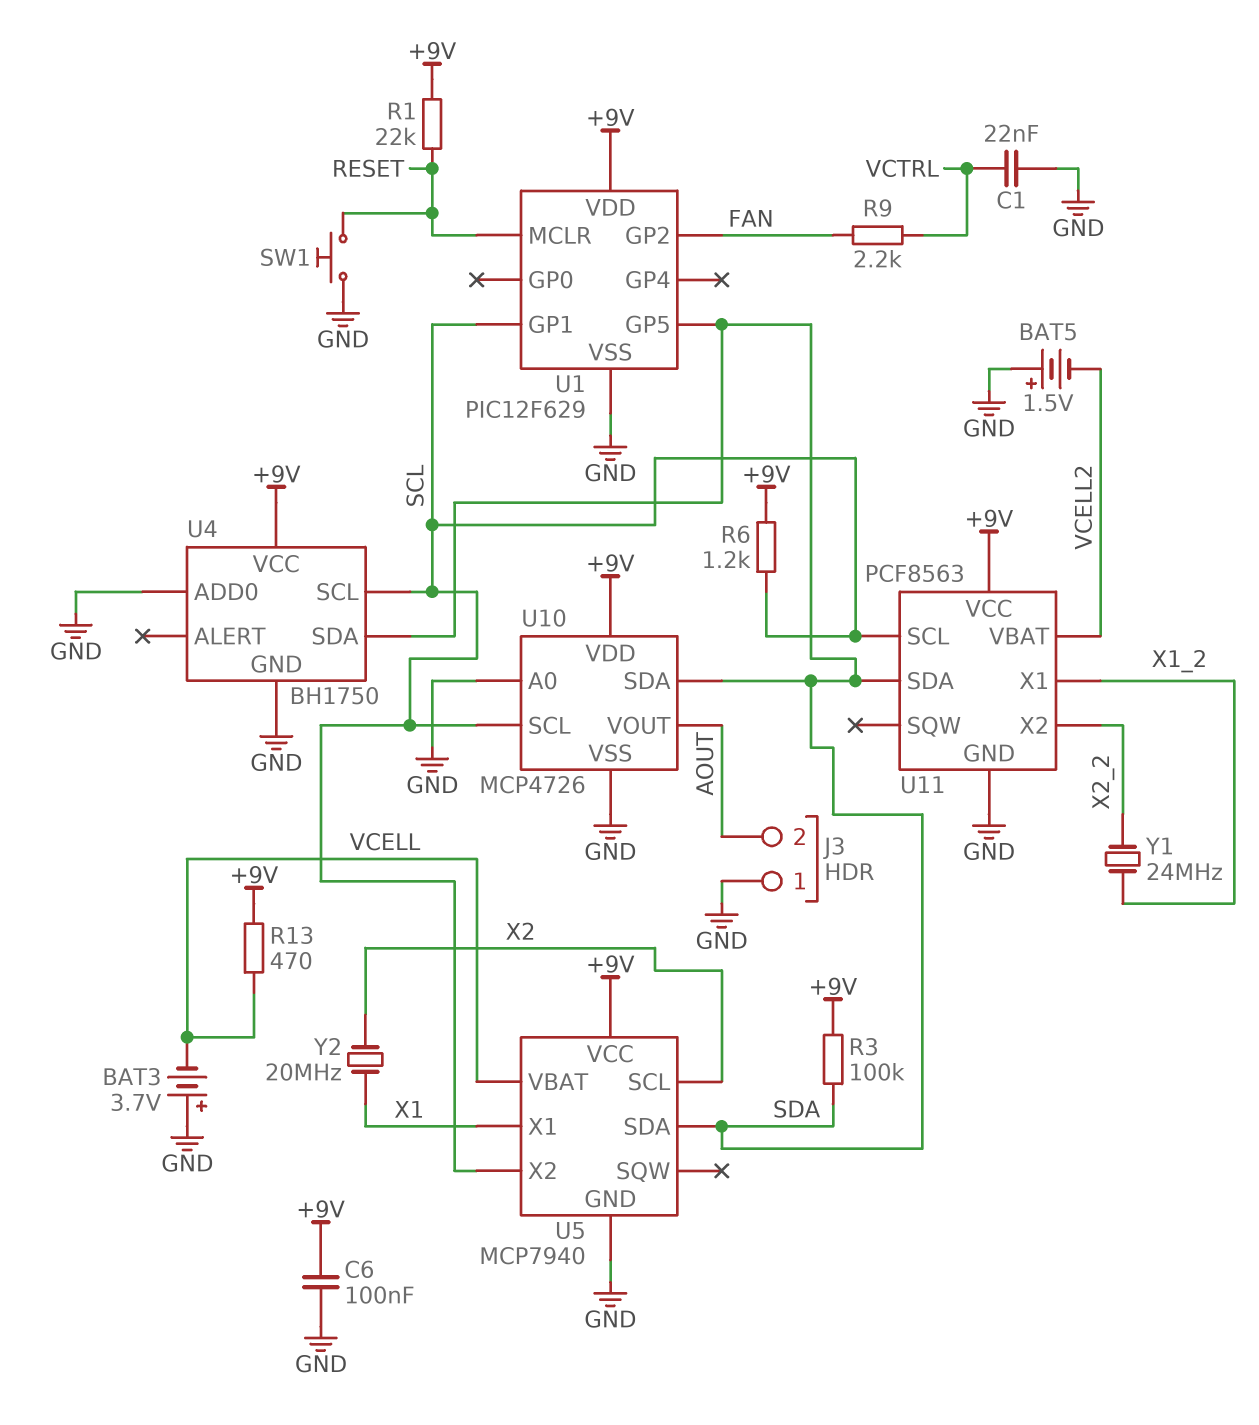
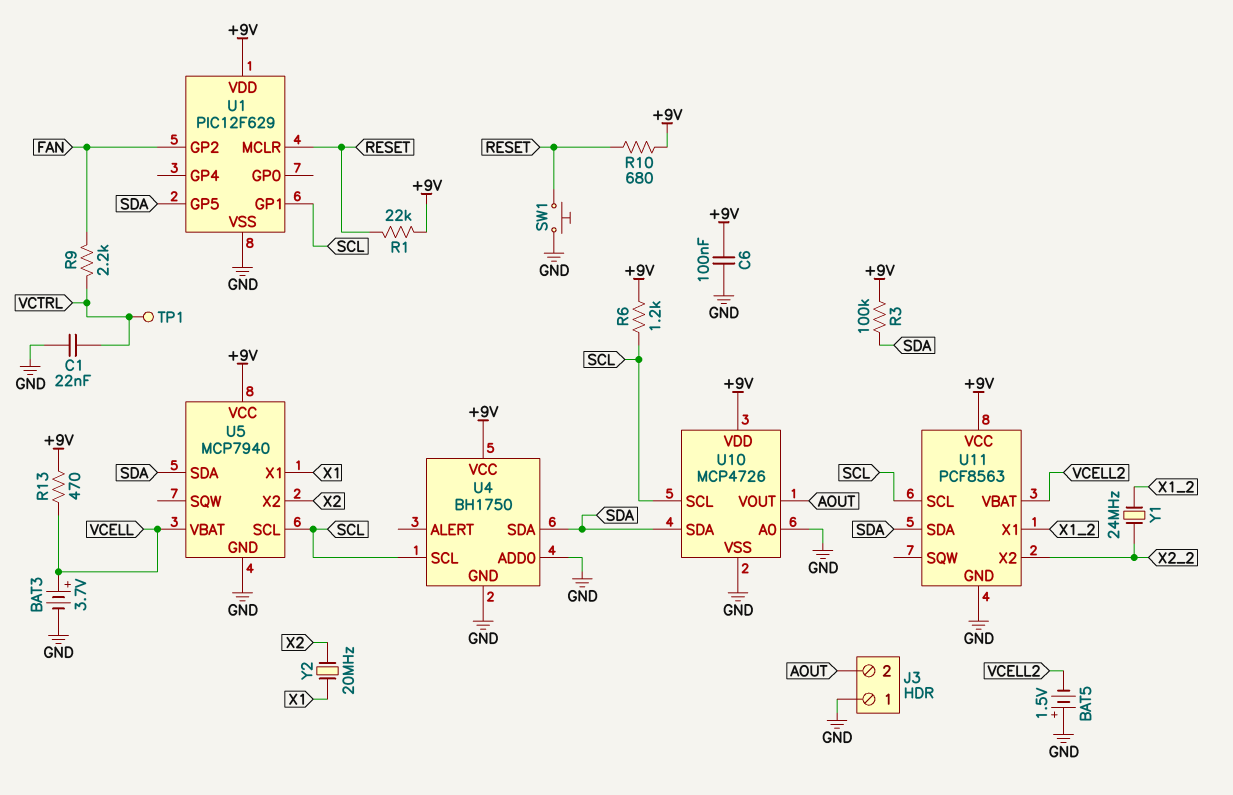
BAT3: 3.7V (plus GND, minus VCELL) -> 3.7V (plus VCELL, minus GND)
R10: none -> 680 (+9V, RESET)
TP1: none -> test point (VCTRL)
U5 pin SCL: X2 -> SCL
U5 pin X2: SCL -> X2

